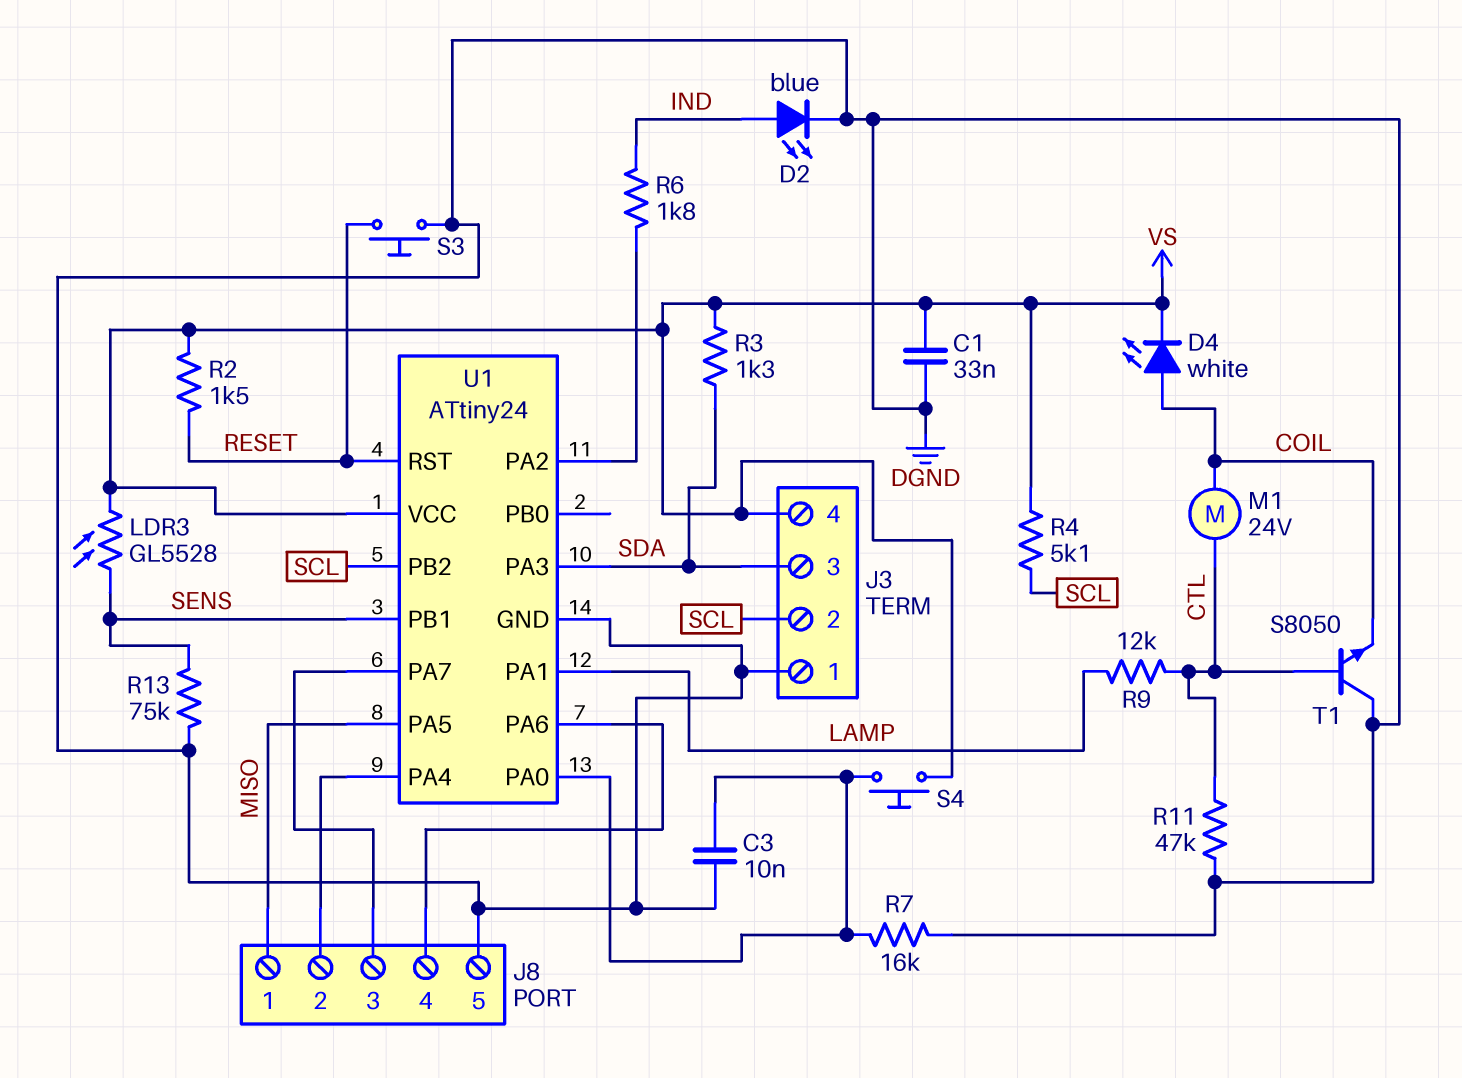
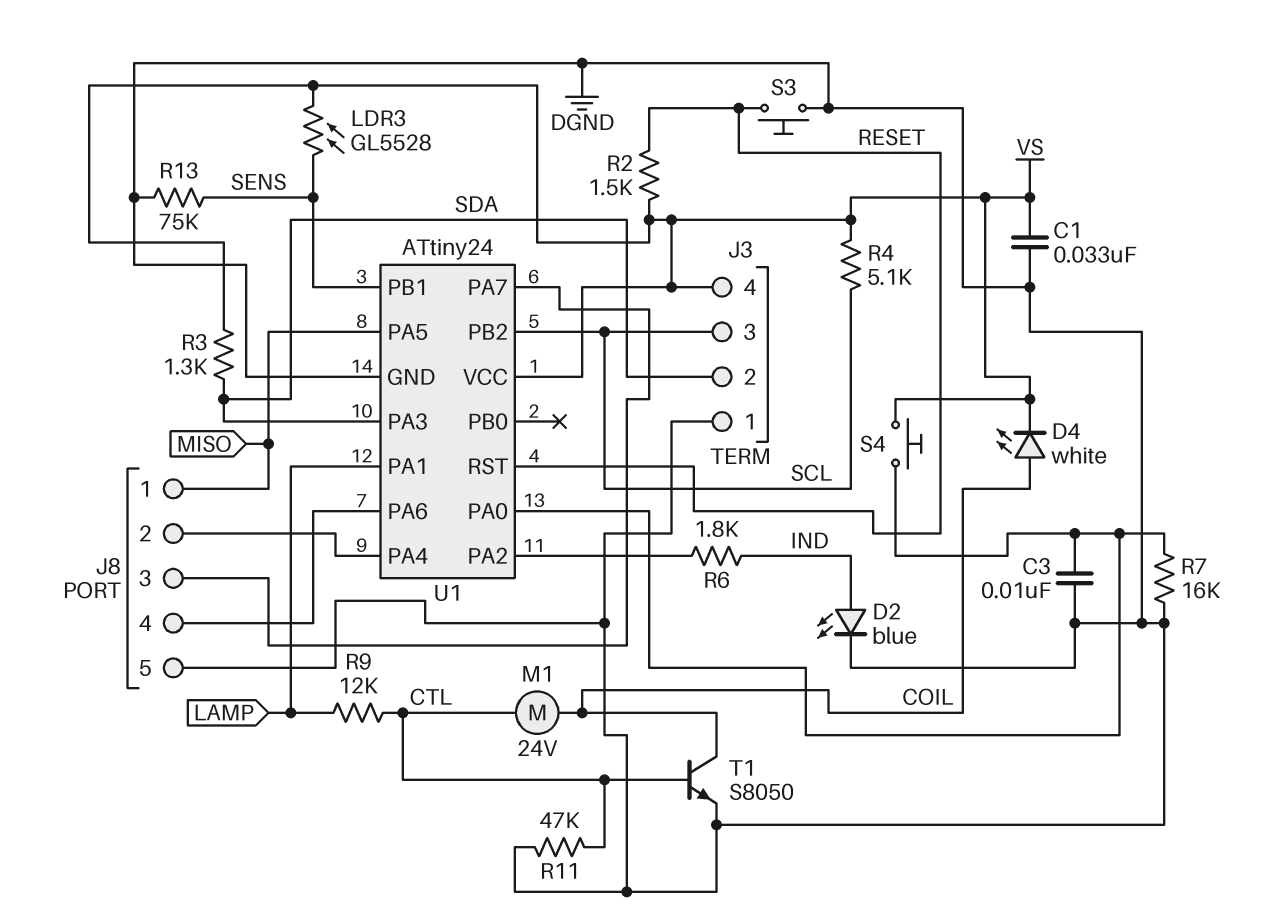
J3 pin 2: SCL -> SDA
J3 pin 3: SDA -> SCL
T1: NPN S8050 (B CTL, C DGND, E COIL) -> NPN S8050 (B CTL, C COIL, E DGND)

